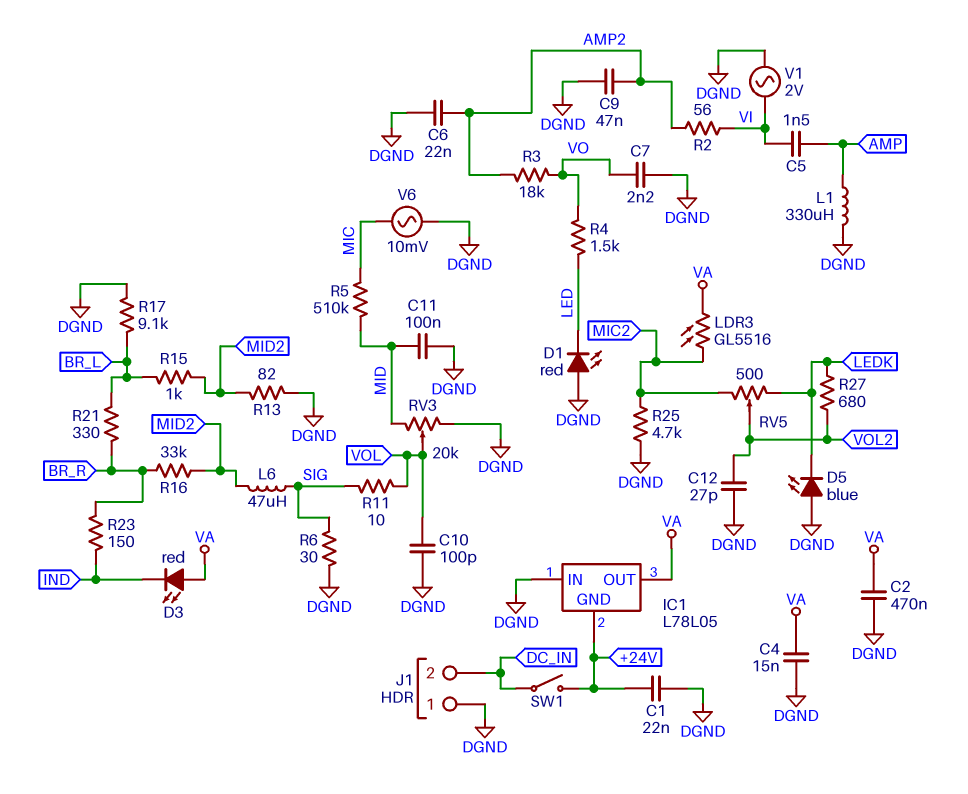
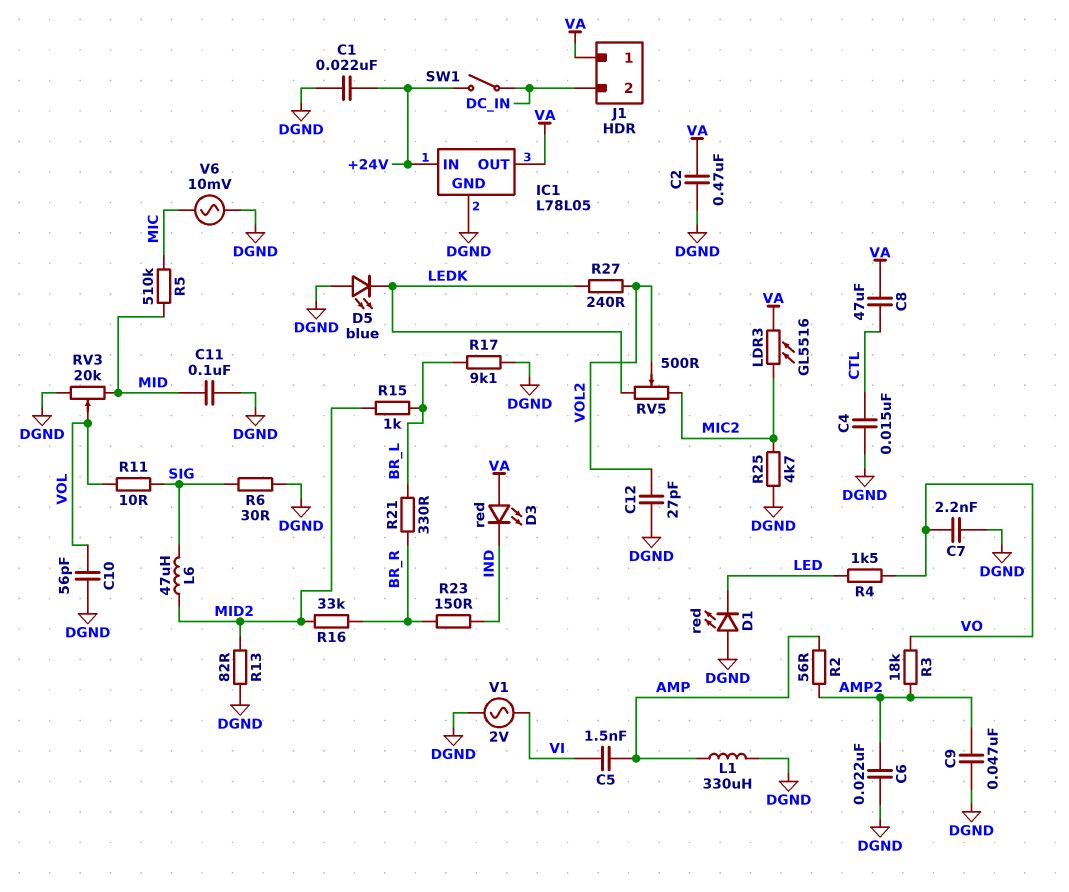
C4: 15nF (DGND, VA) -> 15nF (CTL, DGND)
C8: none -> 47uF (CTL, VA)
C10: 100pF (DGND, VOL) -> 56pF (DGND, VOL)
IC1 pin GND: +24V -> DGND
IC1 pin IN: DGND -> +24V
J1 pin 1: DGND -> VA
R2: 56 (AMP2, VI) -> 56 (AMP, AMP2)
R27: 680 (LEDK, VOL2) -> 240 (LEDK, VOL2)

